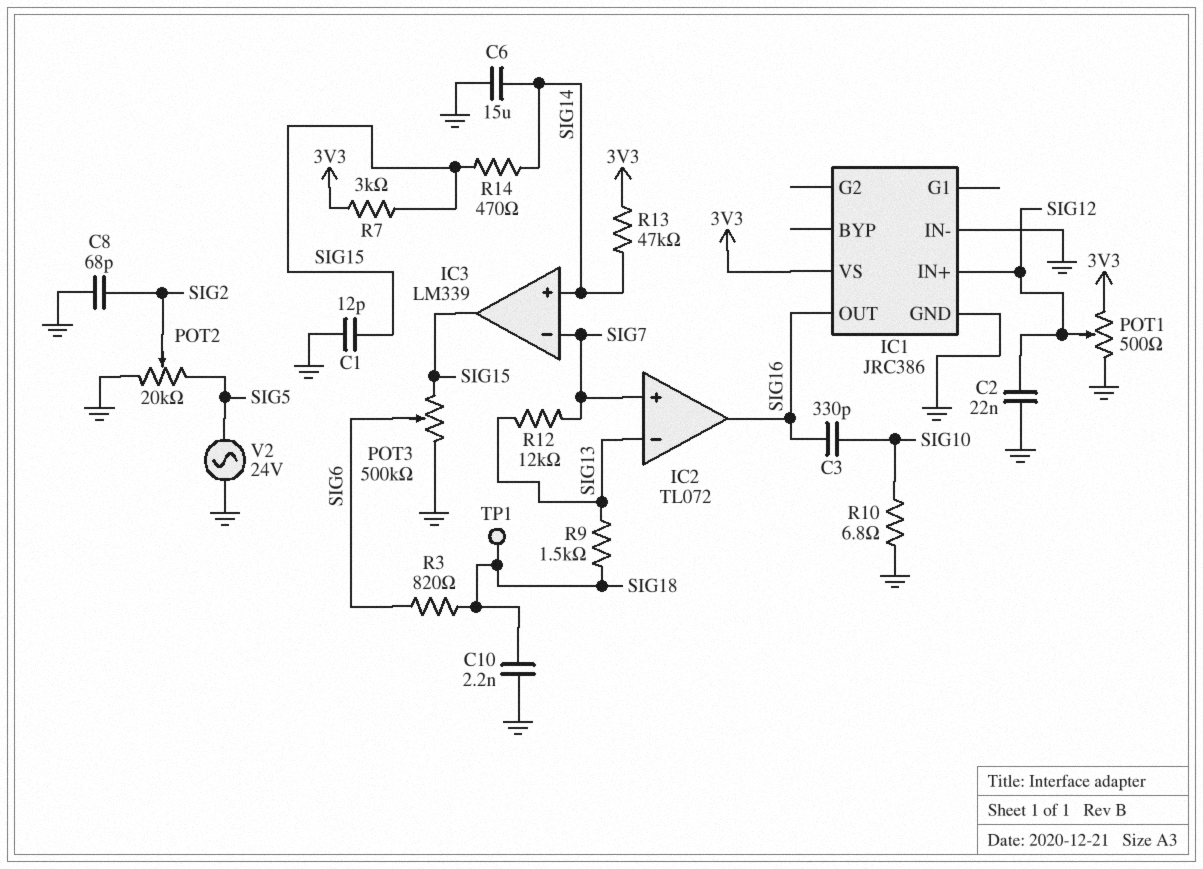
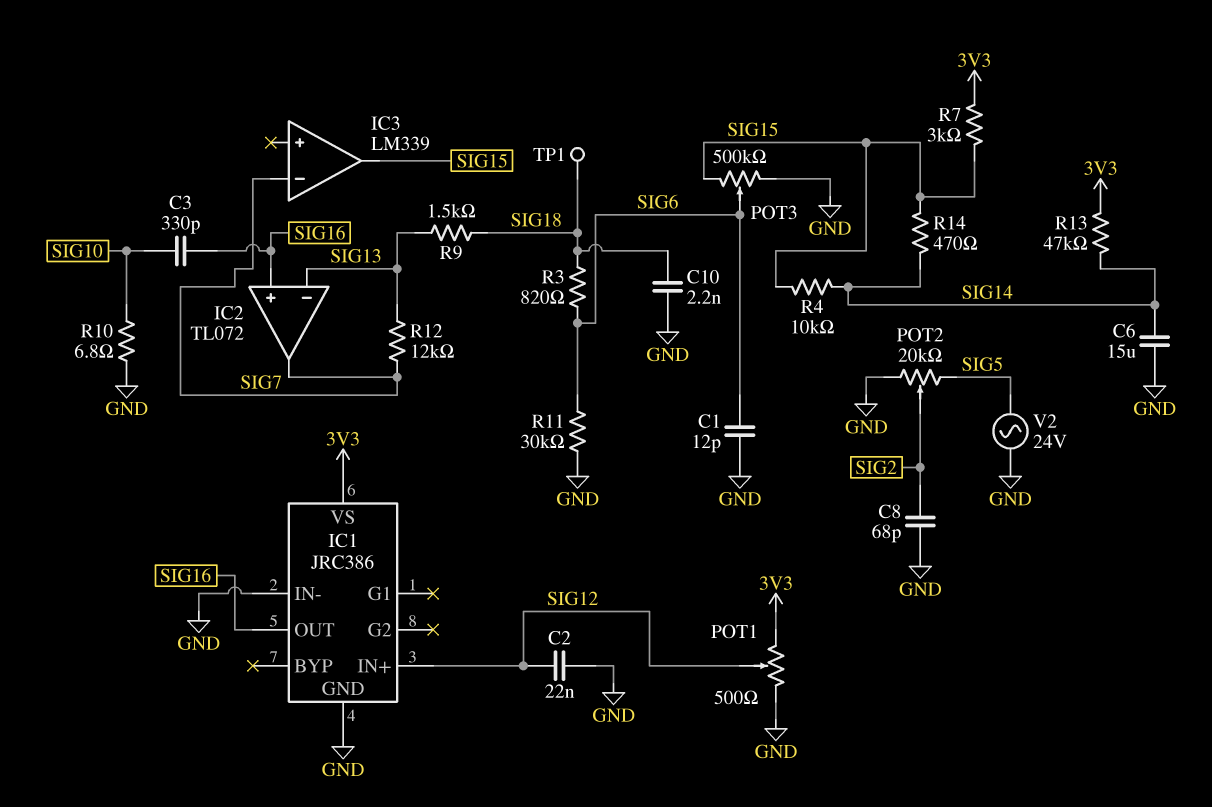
C1: 12pF (GND, SIG15) -> 12pF (GND, SIG6)
IC2 pin in+: SIG7 -> SIG16
IC2 pin out: SIG16 -> SIG7
IC3 pin in+: SIG14 -> none
R4: none -> 10k (SIG14, SIG15)
R11: none -> 30k (GND, SIG6)

